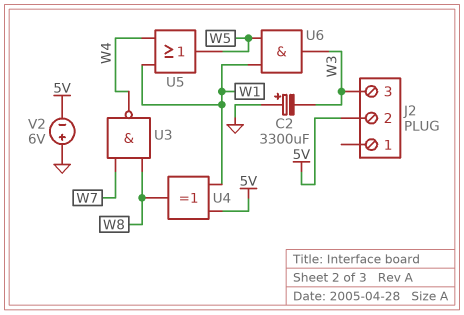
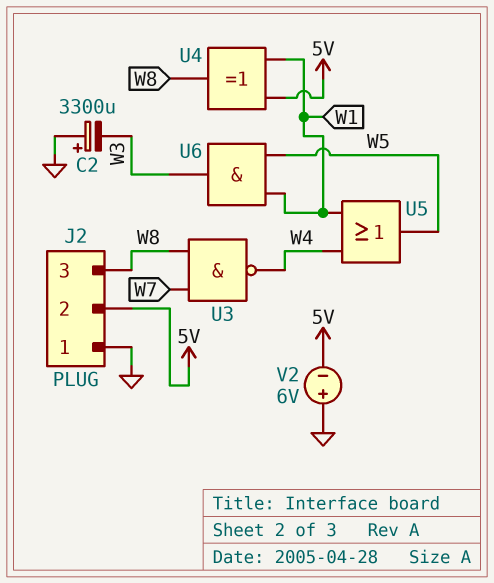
J2 pin 1: none -> GND
J2 pin 3: W3 -> W8

